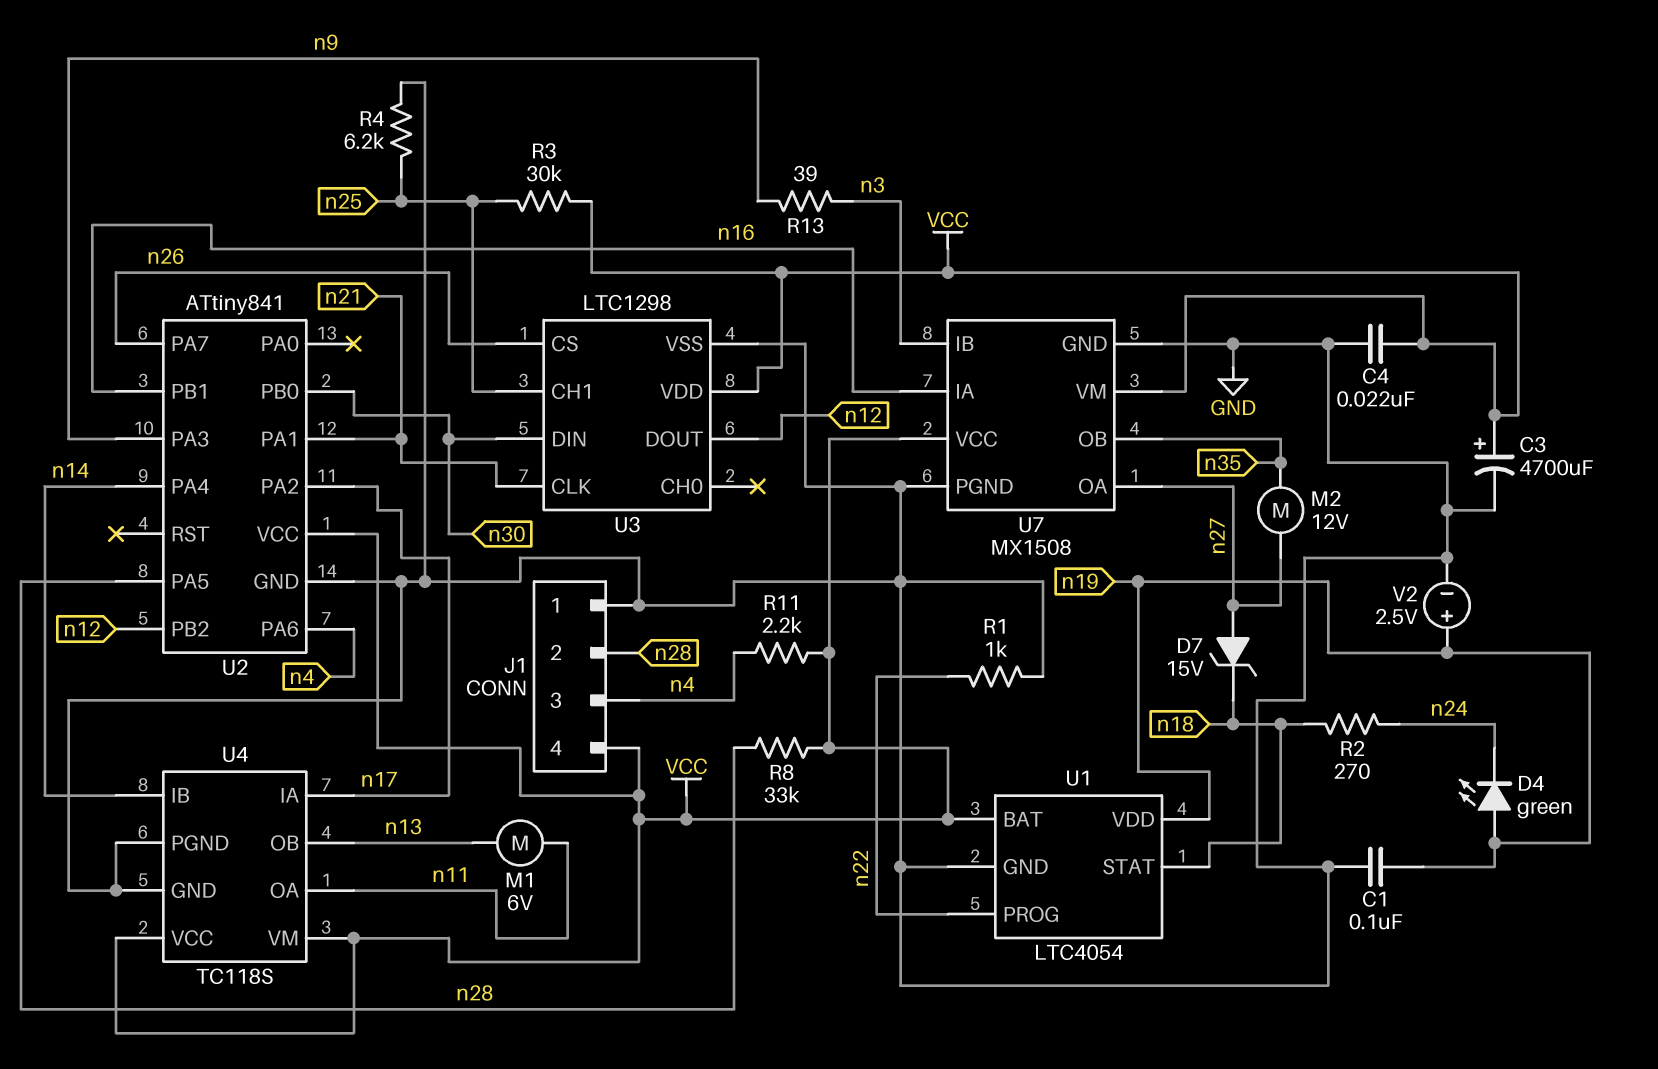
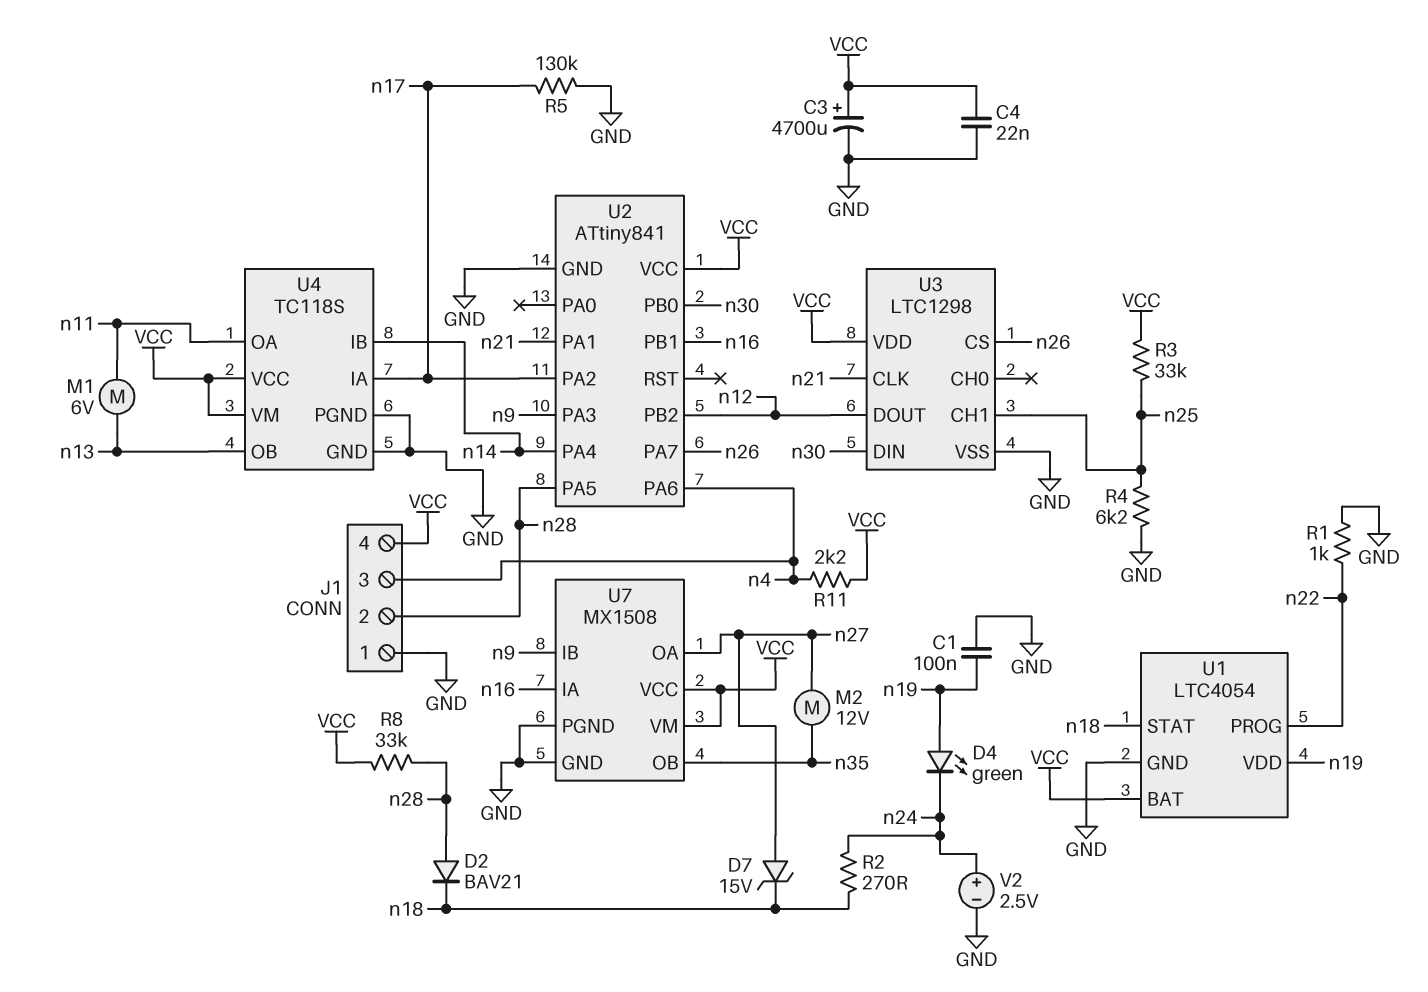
D2: none -> diode BAV21 (A n28, K n18)
R3: 30k (VCC, n25) -> 33k (VCC, n25)
R5: none -> 130k (GND, n17)
R13: 39 (n3, n9) -> none
U7 pin IB: n3 -> n9
V2: 2.5V (plus n19, minus GND) -> 2.5V (plus n24, minus GND)

